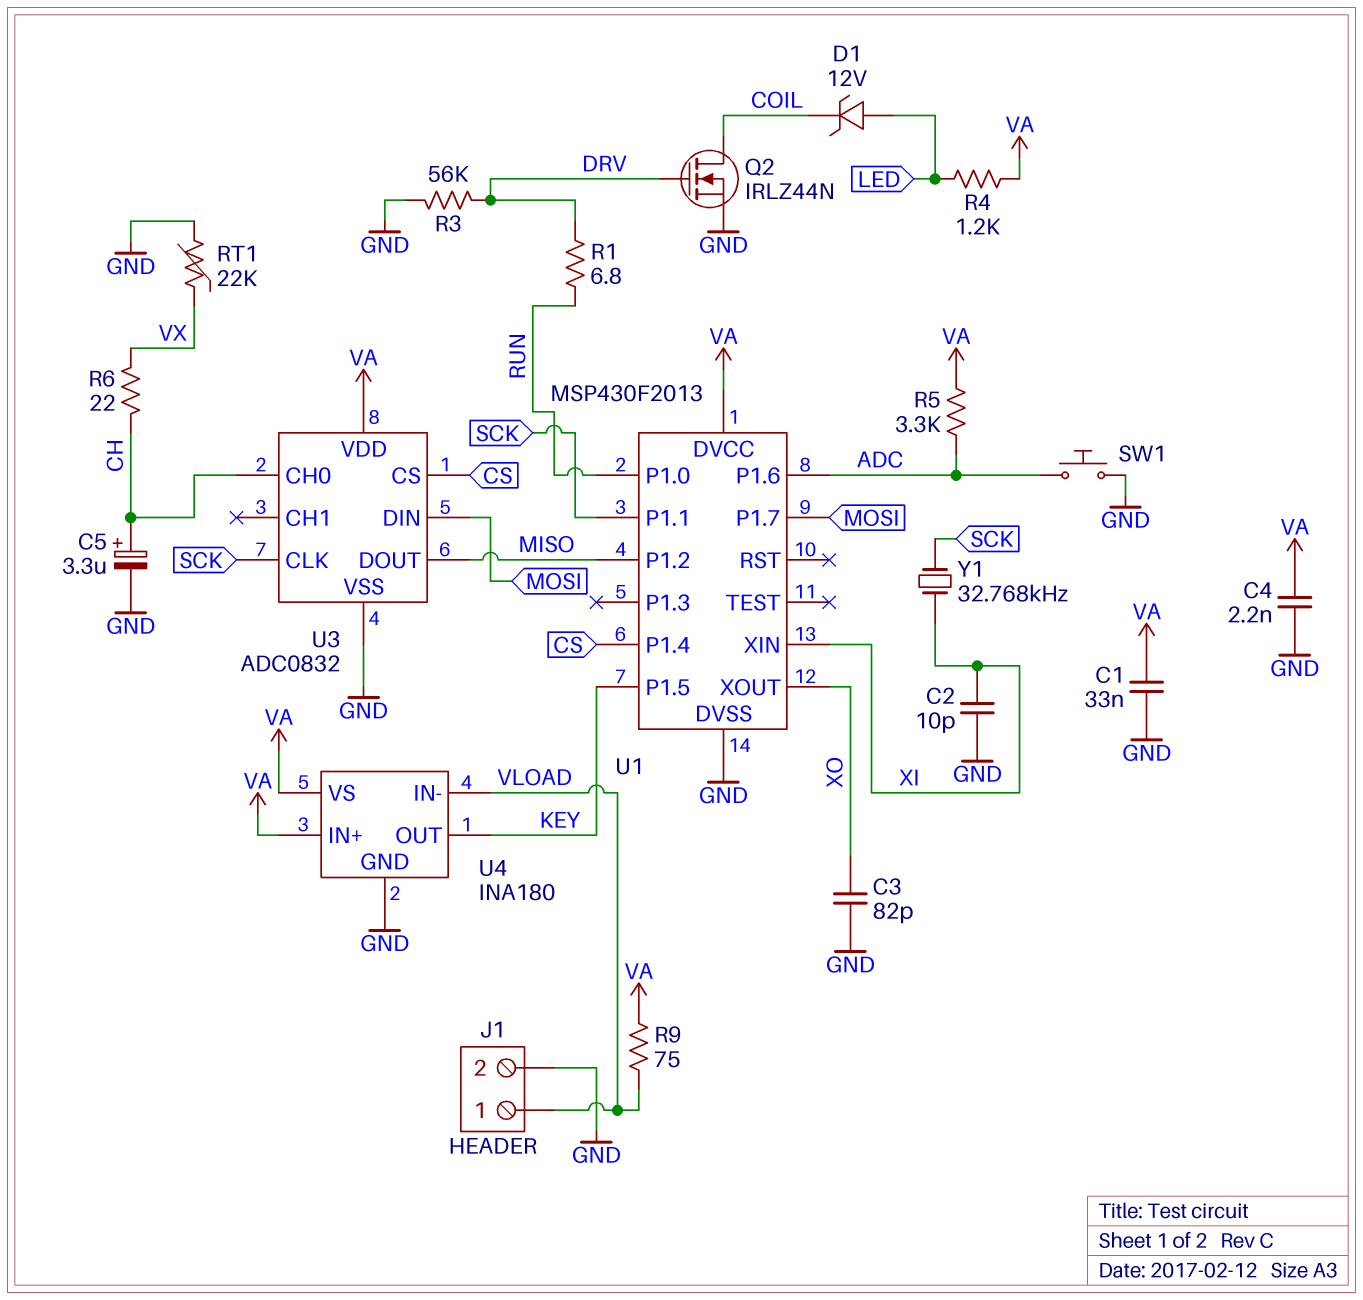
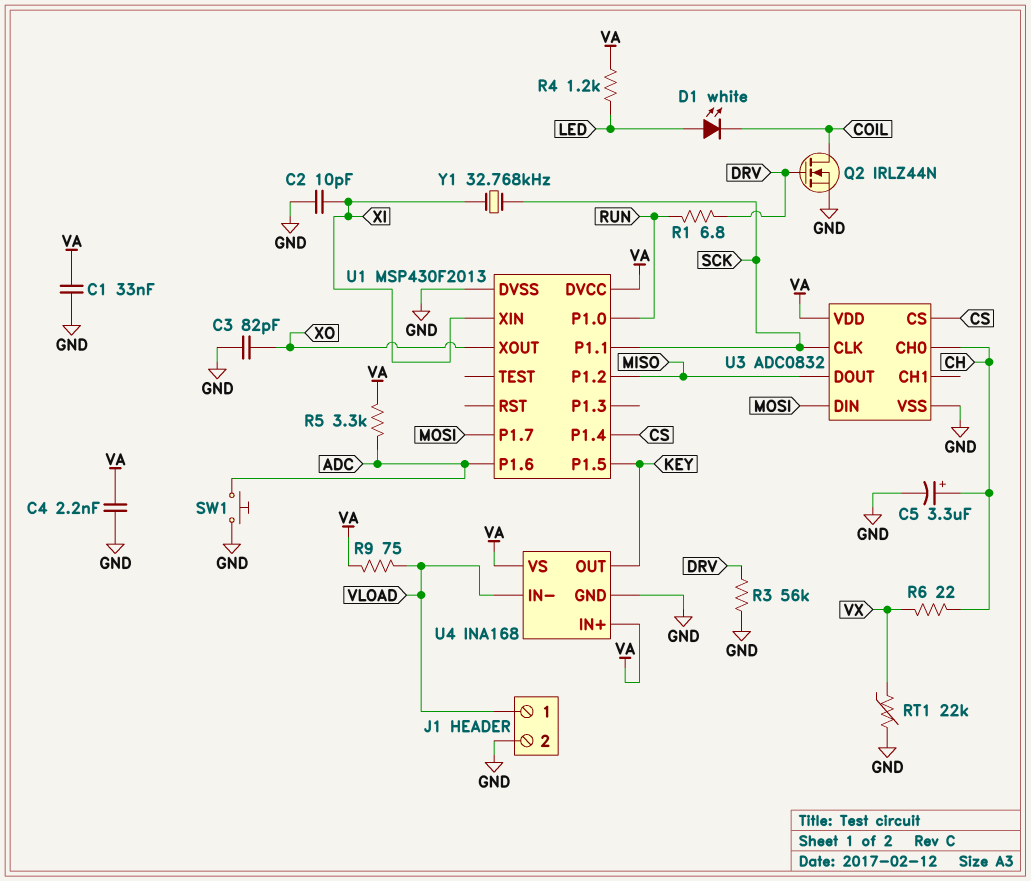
D1: zener 12V (A LED, K COIL) -> LED white (A LED, K COIL)
U4: INA180 -> INA168

